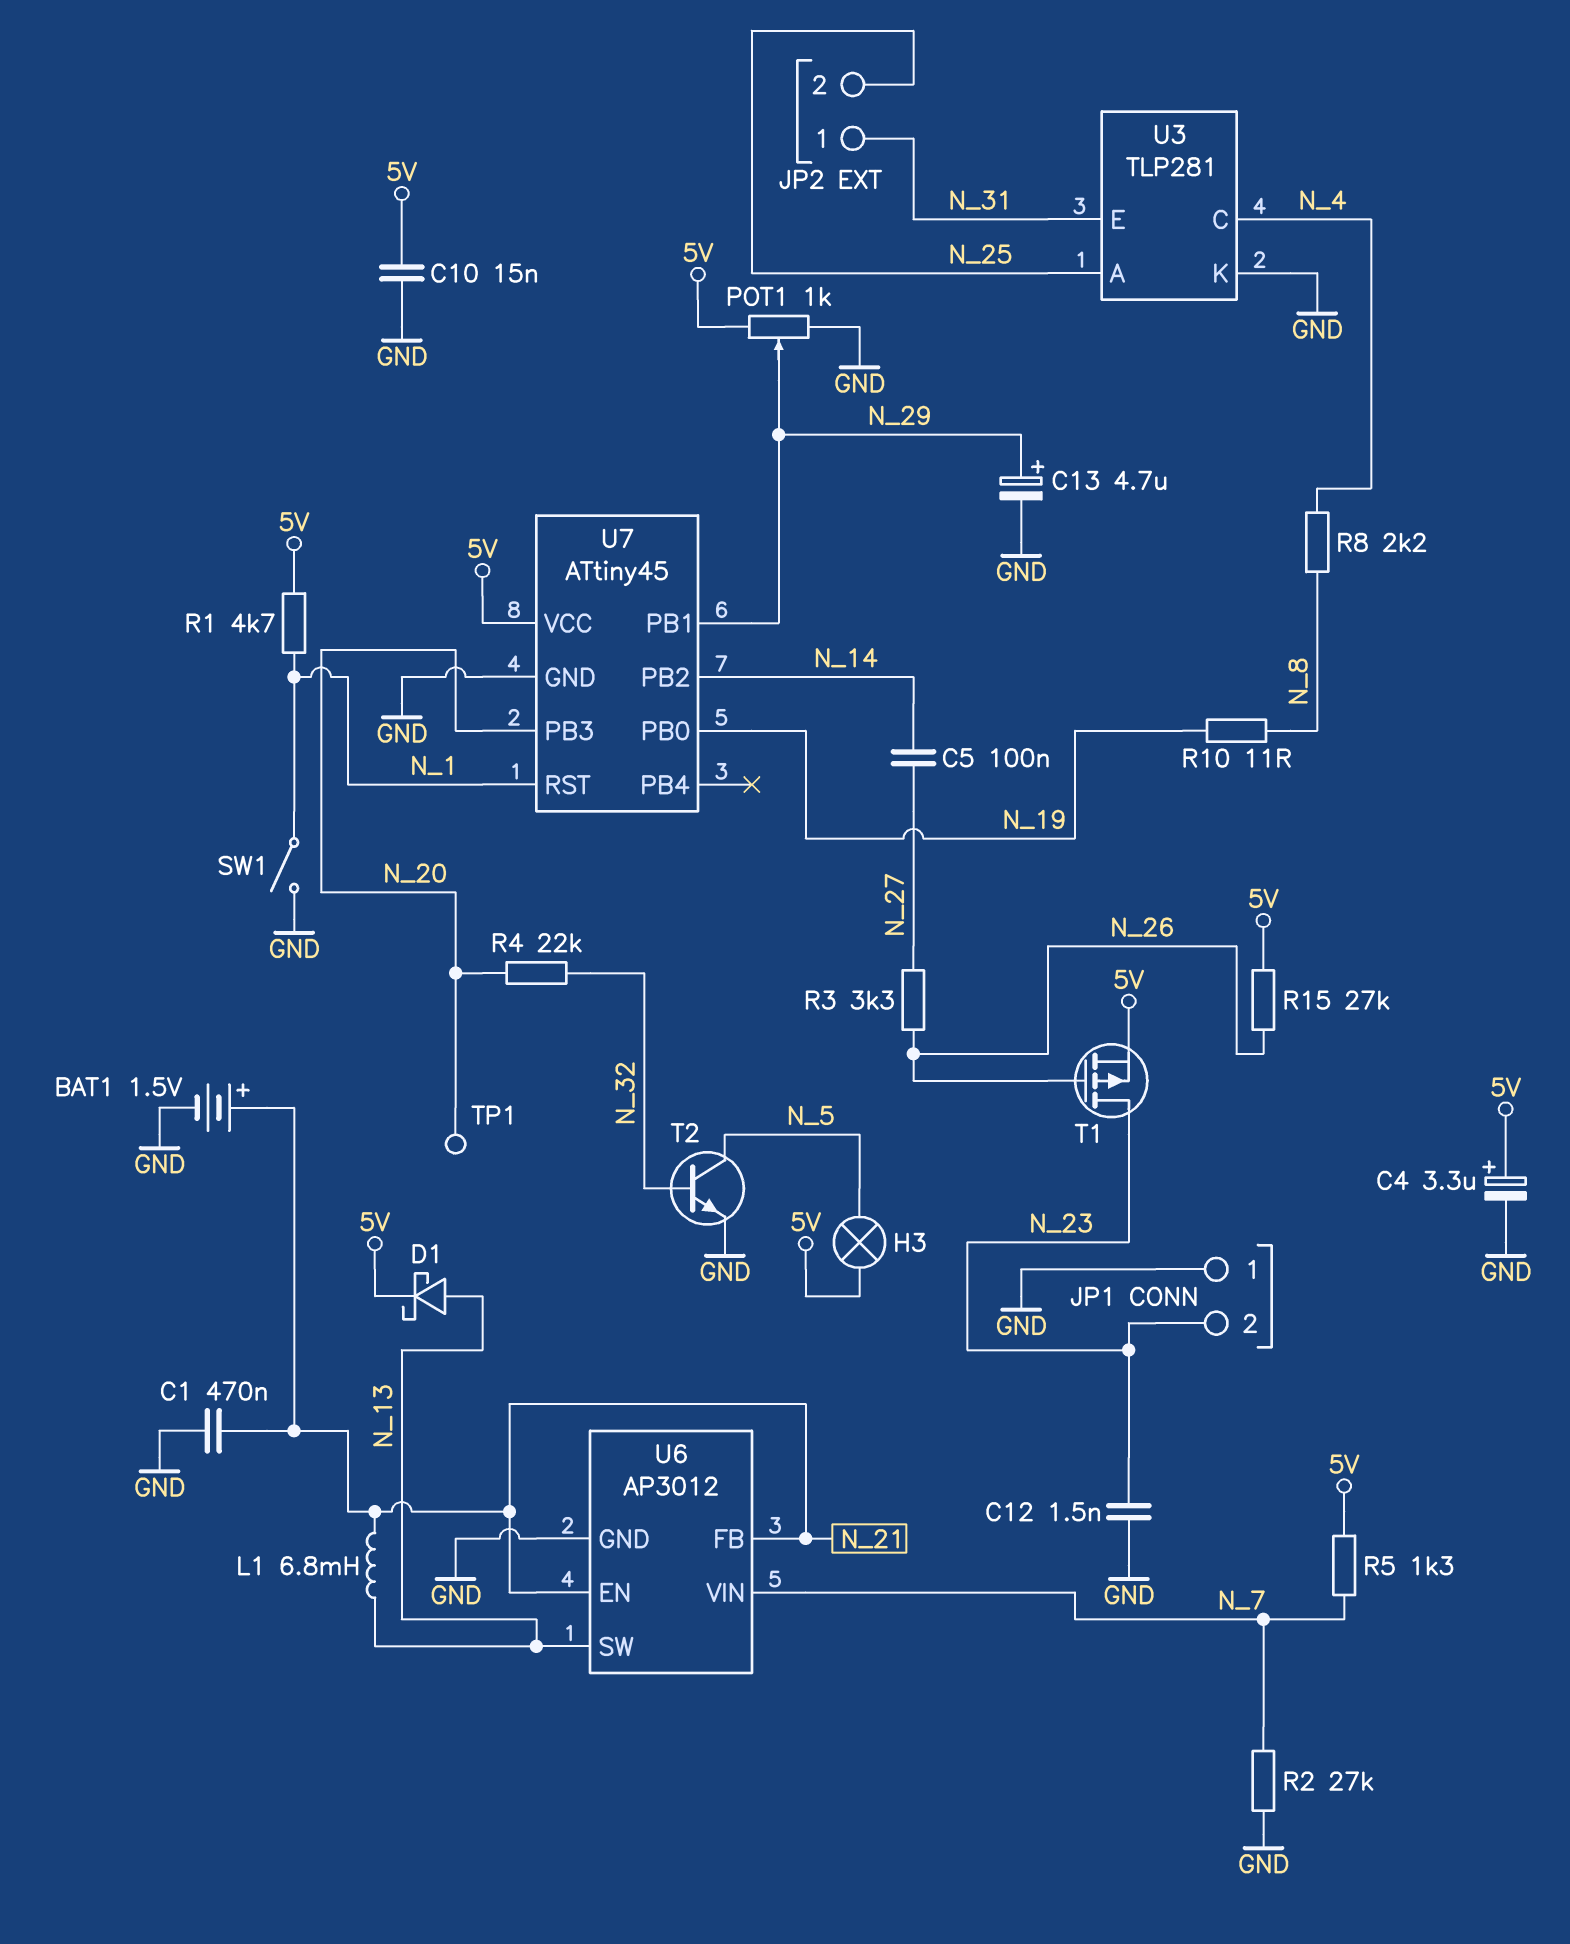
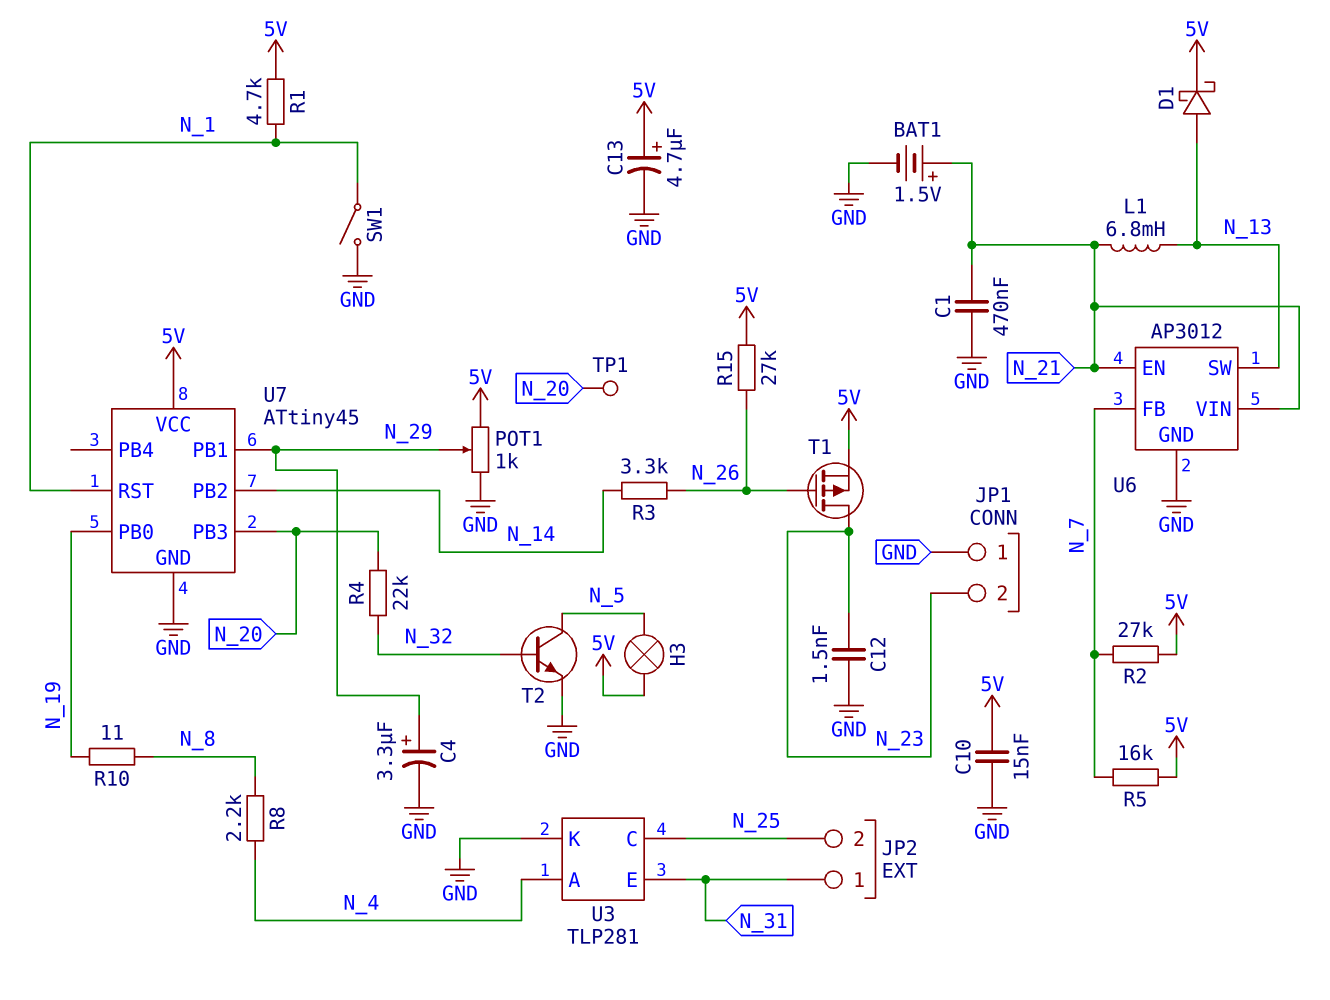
C4: 3.3uF (plus 5V, minus GND) -> 3.3uF (plus N_29, minus GND)
C5: 100nF (N_14, N_27) -> none
C13: 4.7uF (plus N_29, minus GND) -> 4.7uF (plus 5V, minus GND)
R2: 27k (GND, N_7) -> 27k (5V, N_7)
R3: 3.3k (N_26, N_27) -> 3.3k (N_14, N_26)
R5: 1.3k (5V, N_7) -> 16k (5V, N_7)
U3 pin A: N_25 -> N_4
U3 pin C: N_4 -> N_25
U6 pin FB: N_21 -> N_7
U6 pin VIN: N_7 -> N_21

